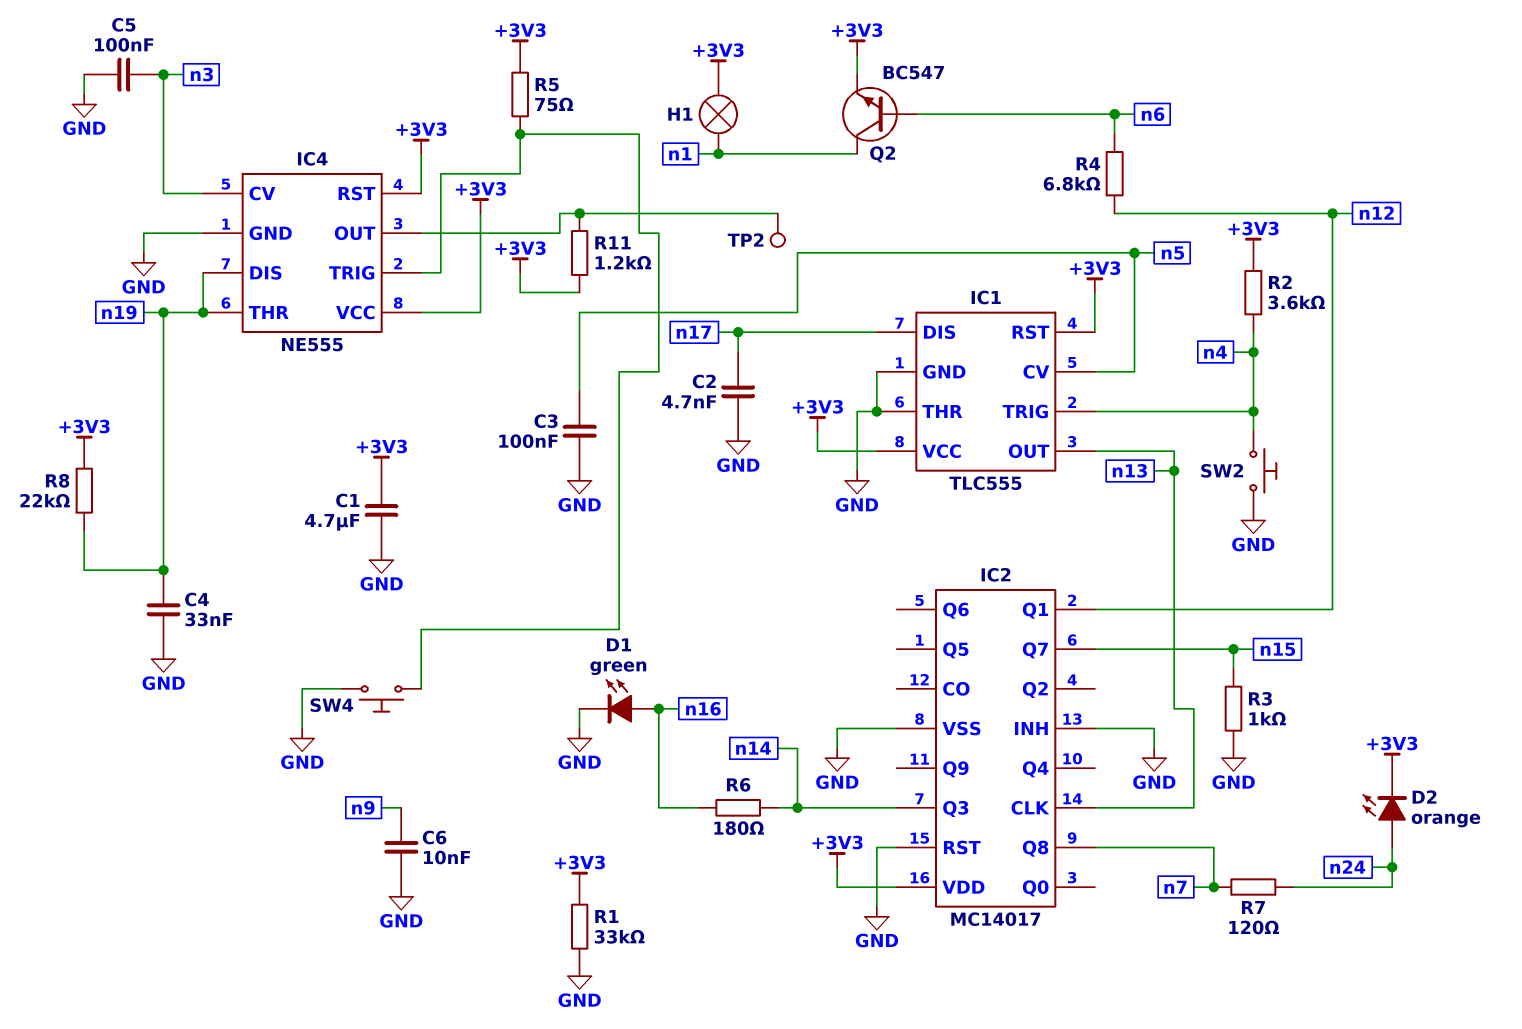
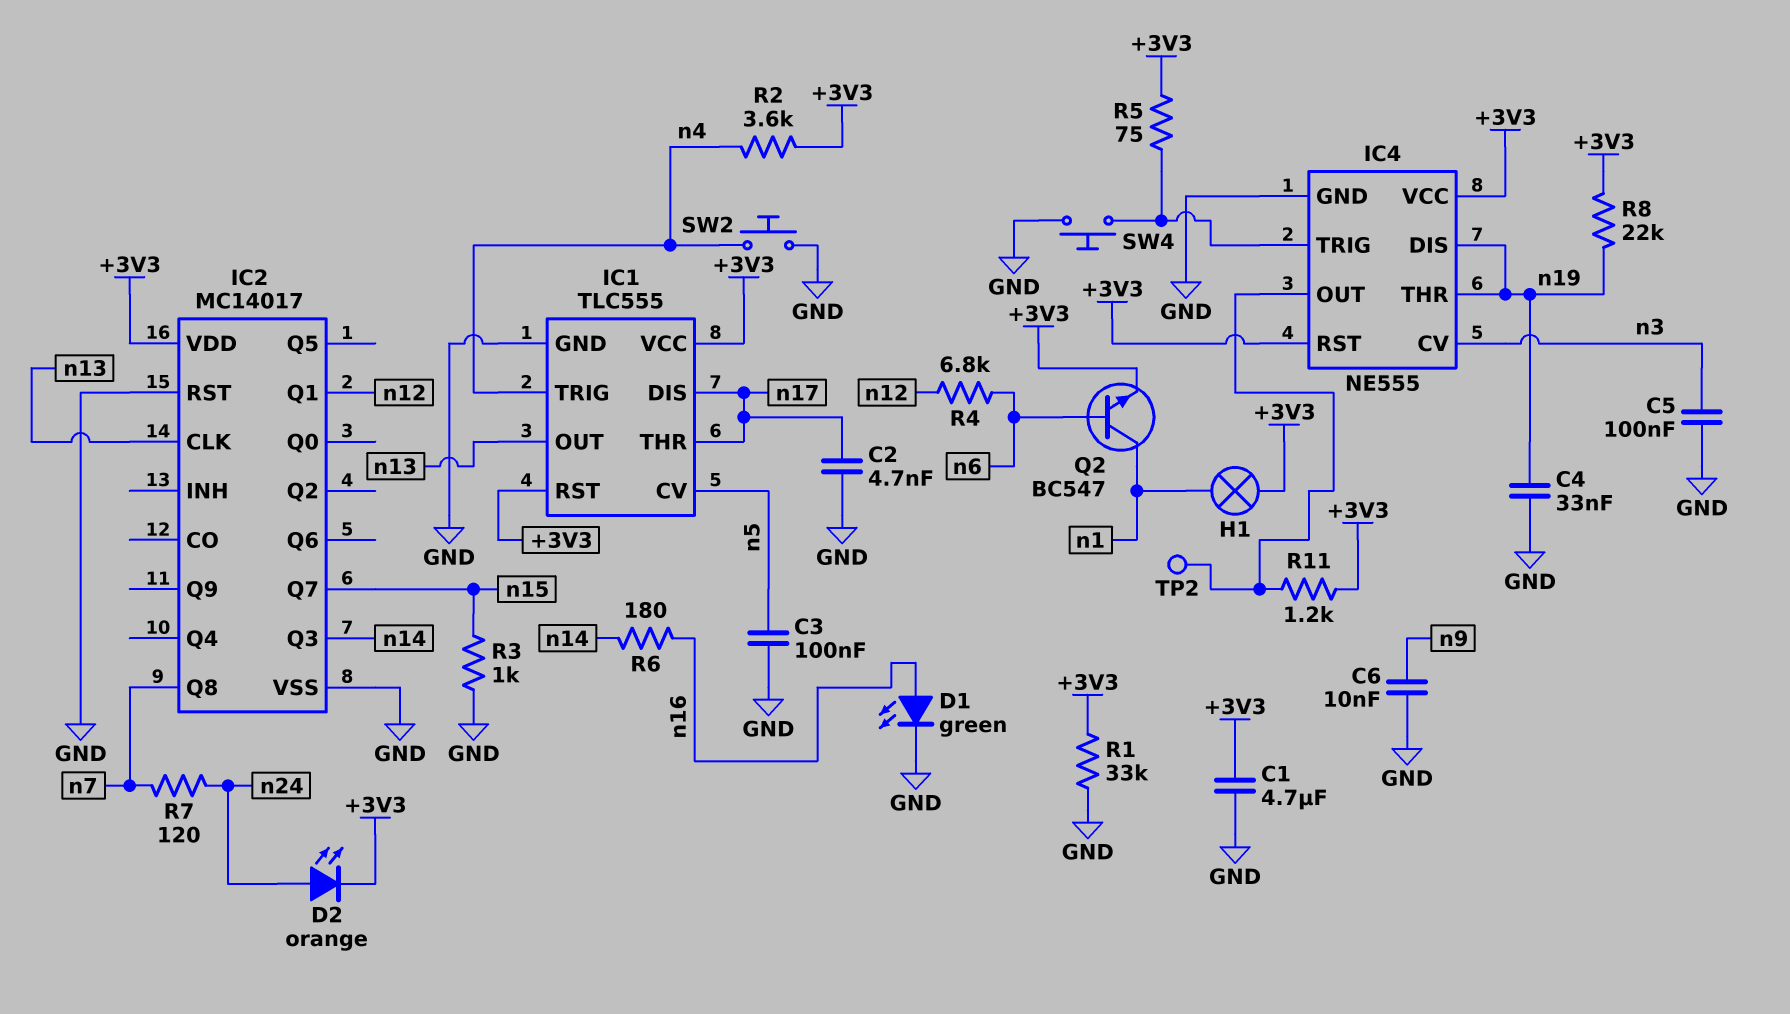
IC1 pin THR: GND -> n17
IC2 pin INH: GND -> none

